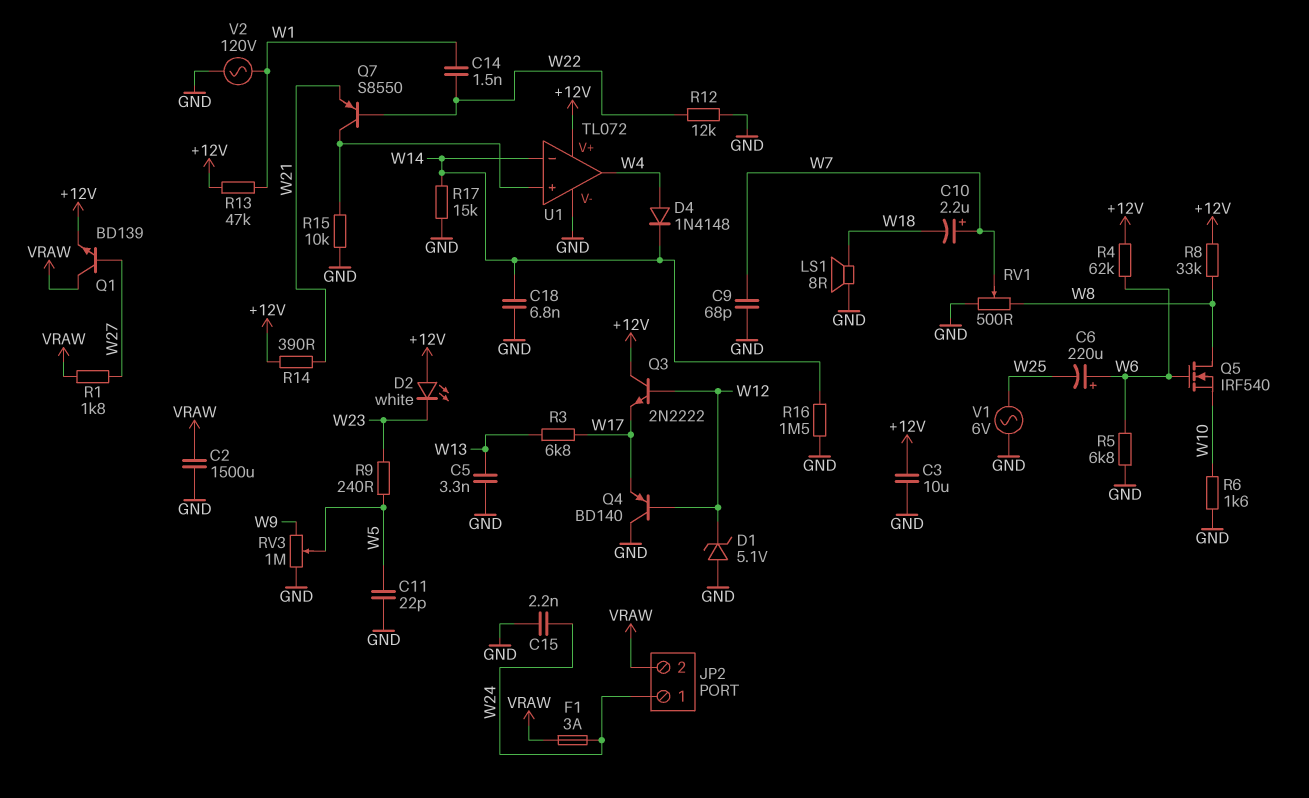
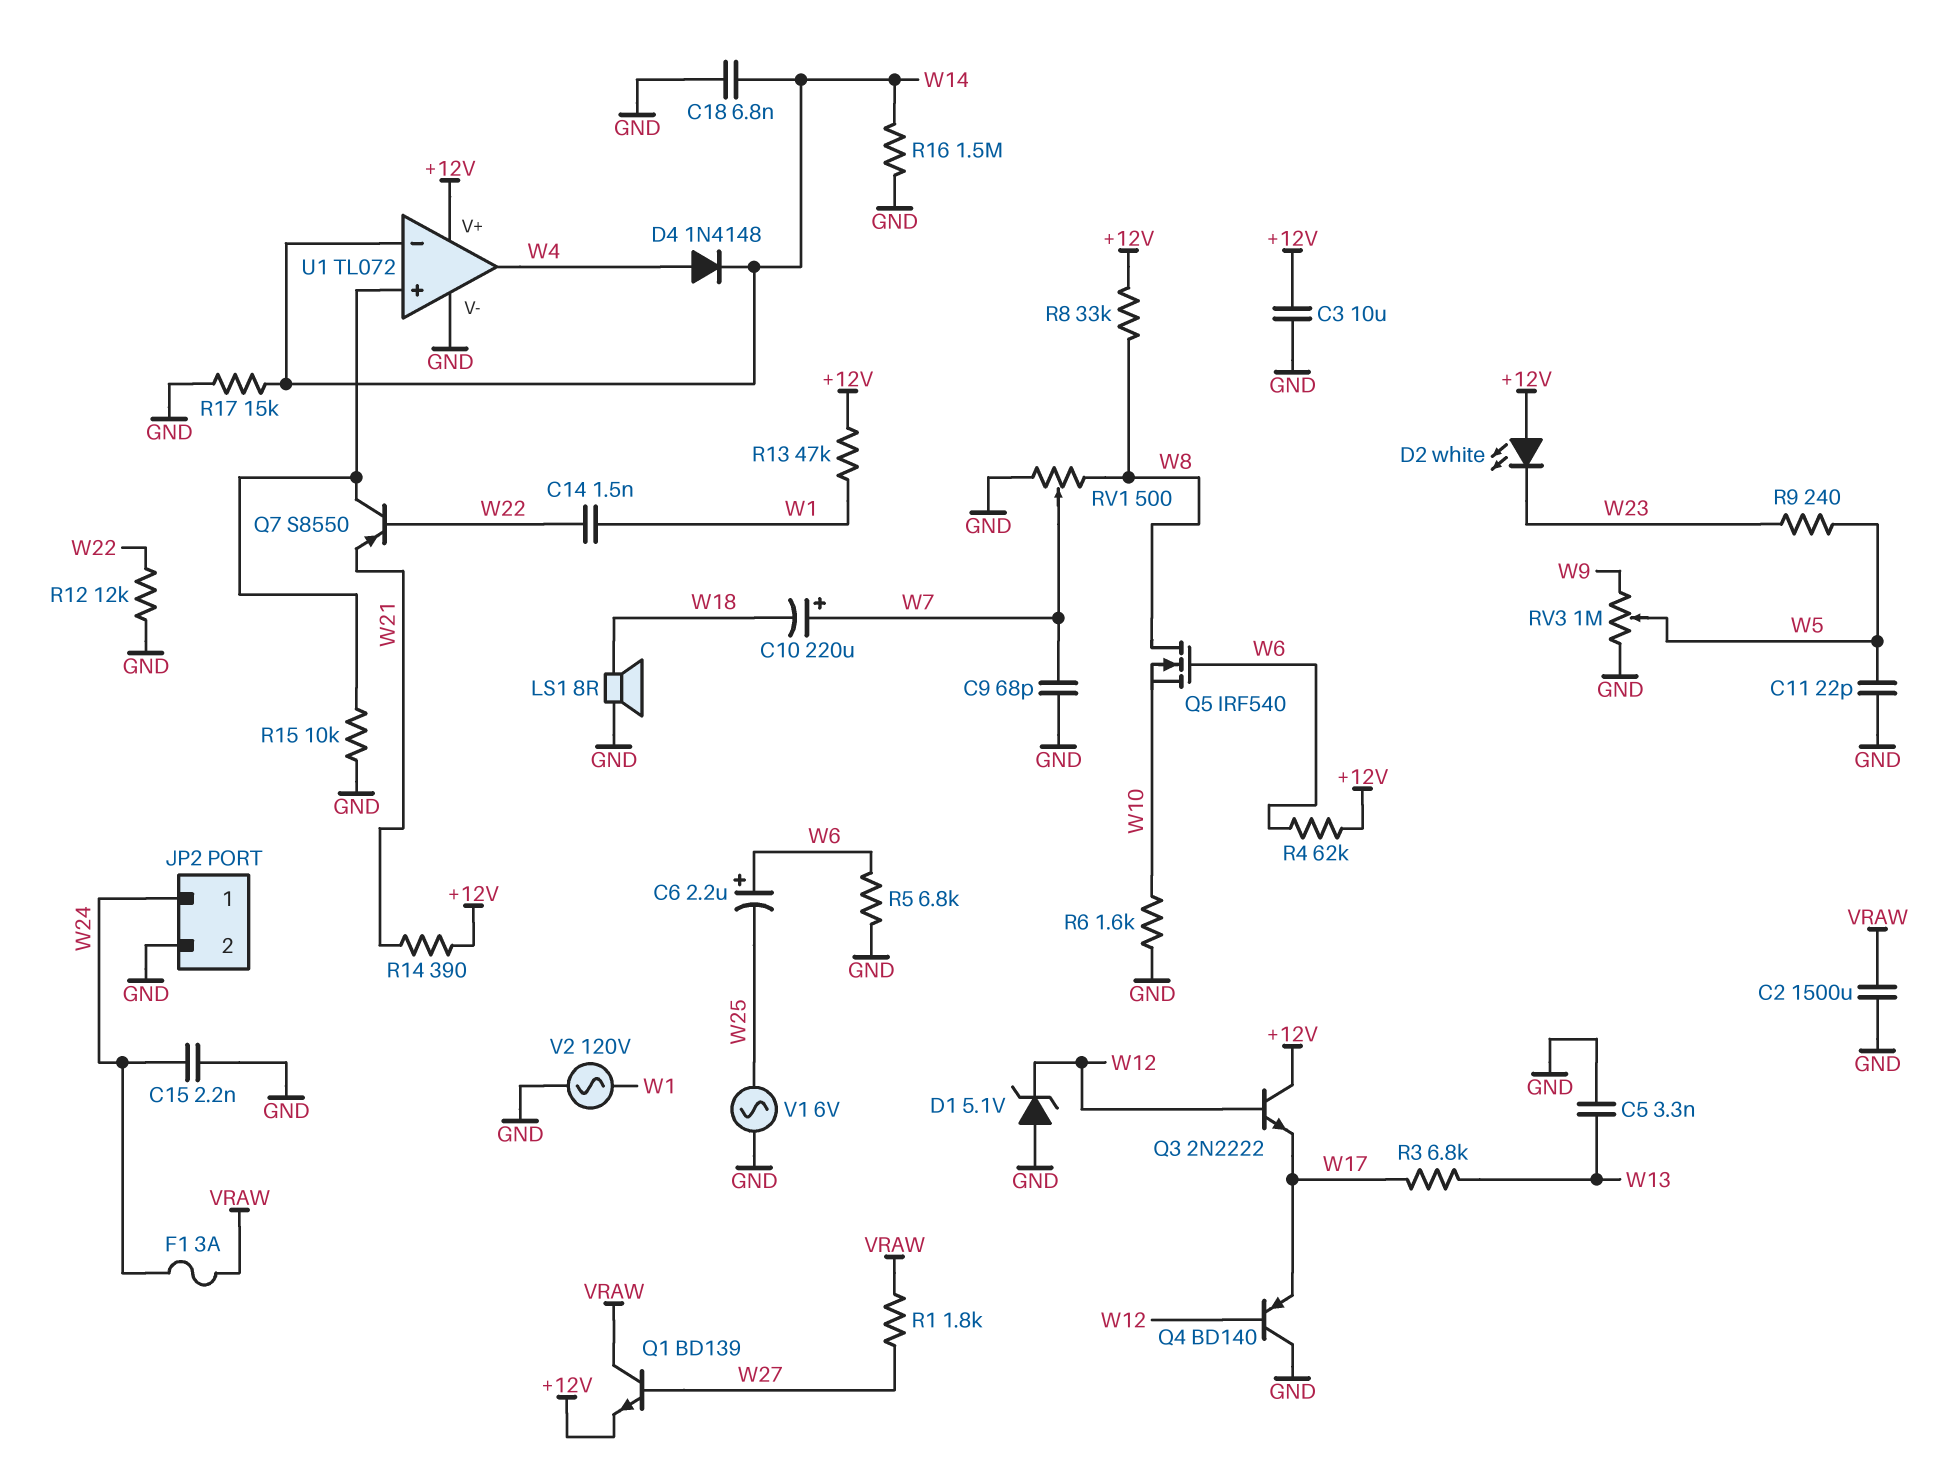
C6: 220uF (plus W6, minus W25) -> 2.2uF (plus W6, minus W25)
C10: 2.2uF (plus W7, minus W18) -> 220uF (plus W7, minus W18)
JP2 pin 2: VRAW -> GND

